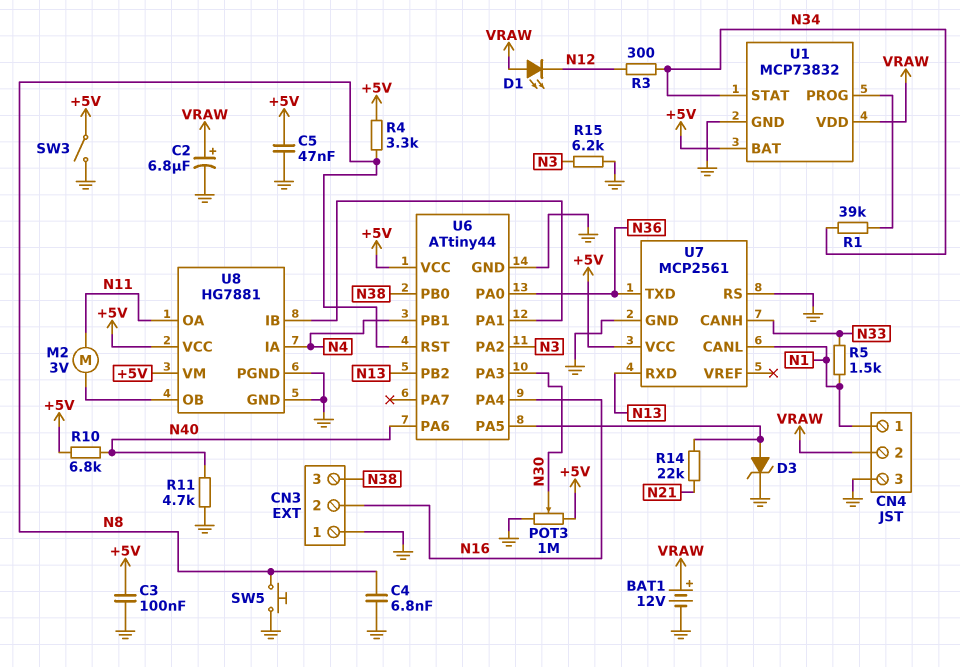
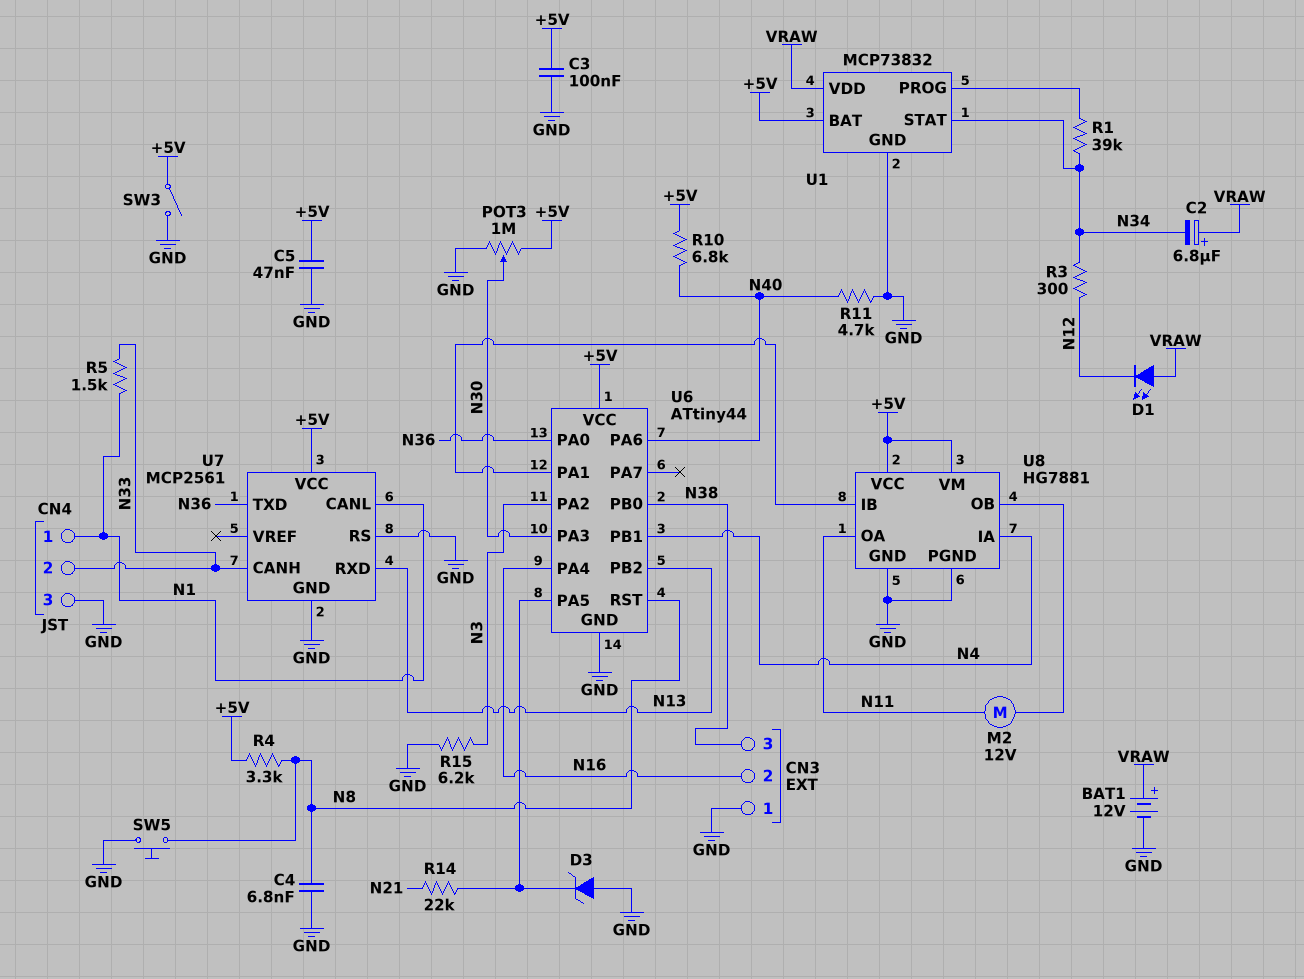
C2: 6.8uF (plus VRAW, minus GND) -> 6.8uF (plus VRAW, minus N34)
CN4 pin 2: VRAW -> N33
D3: zener (A U6/PA5, K GND) -> zener (A GND, K U6/PA5)
M2: motor 3V (N11, U8/OB) -> motor 12V (N11, U8/OB)

